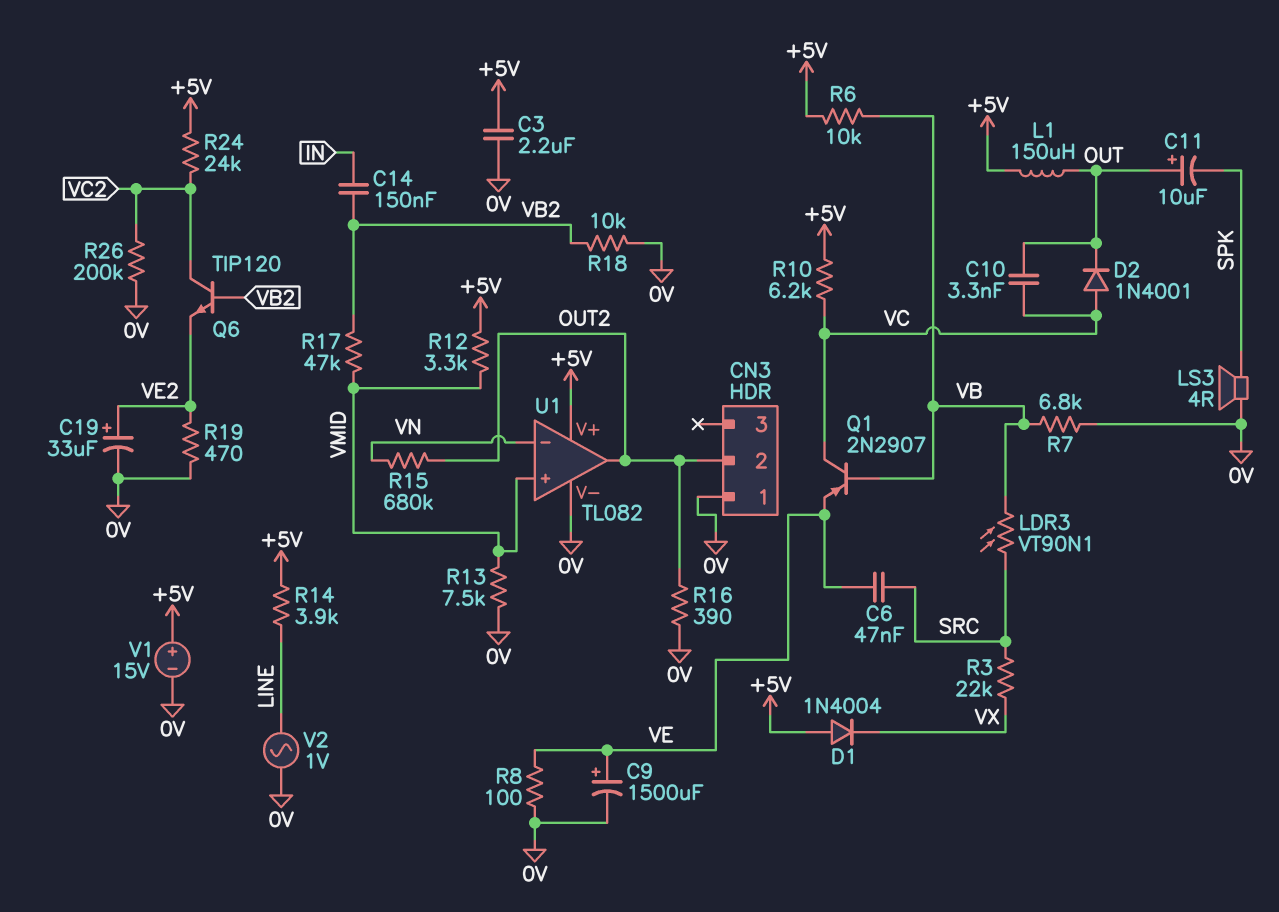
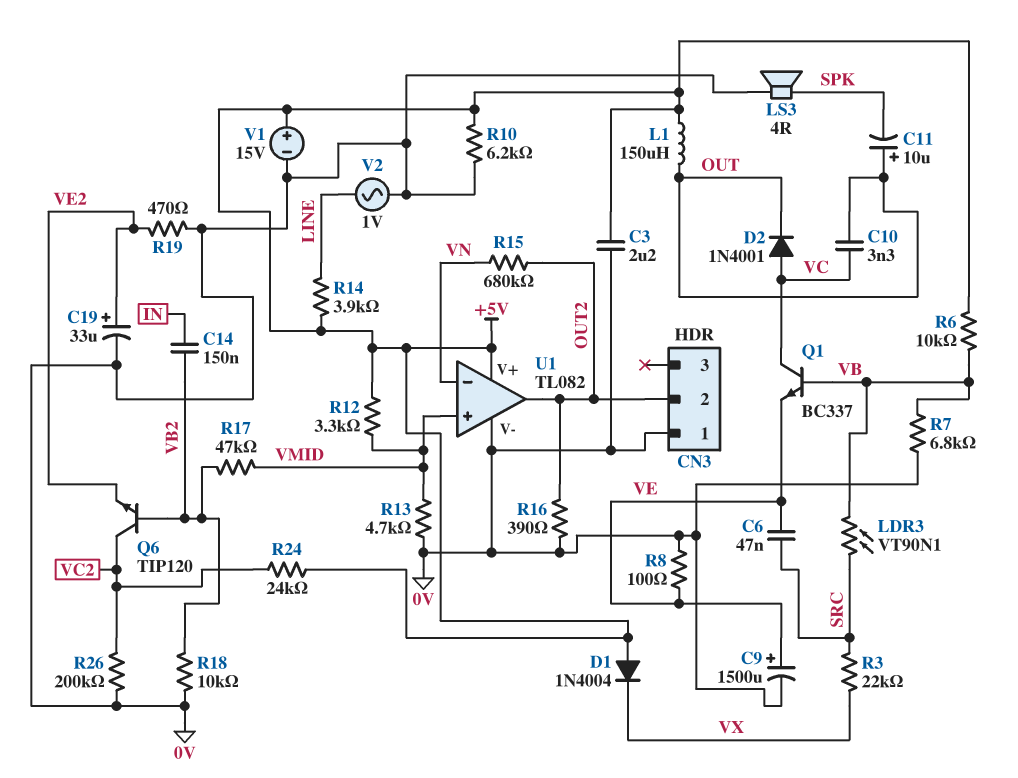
Q1: PNP 2N2907 (B VB, C VC, E VE) -> NPN BC337 (B VB, C VC, E VE)
R10: 6.2k (+5V, VC) -> 6.2k (+5V, 0V)
R13: 7.5k (0V, VMID) -> 4.7k (0V, VMID)

